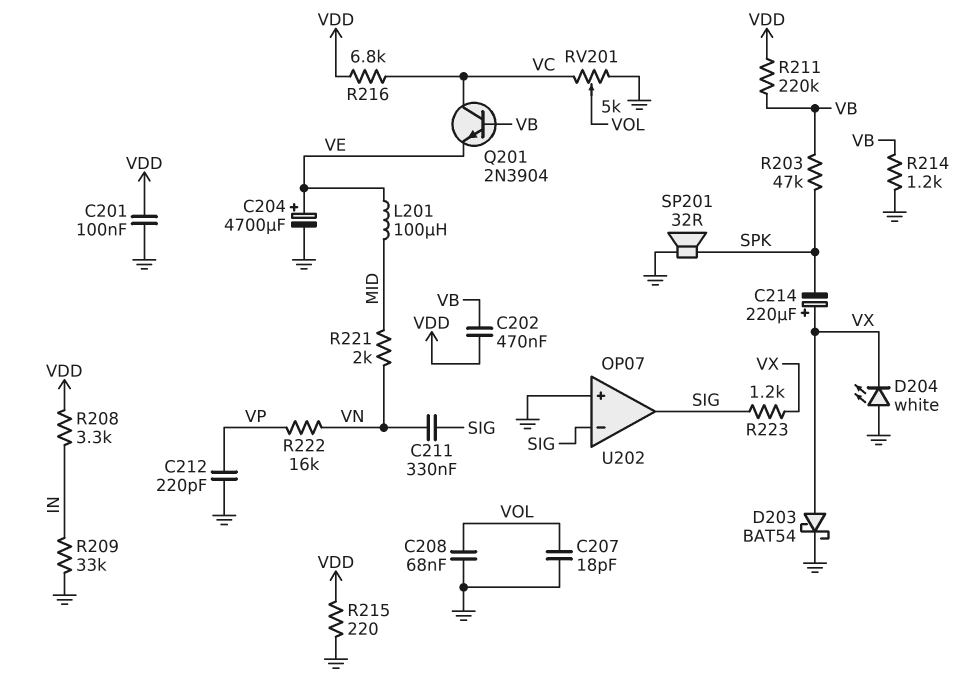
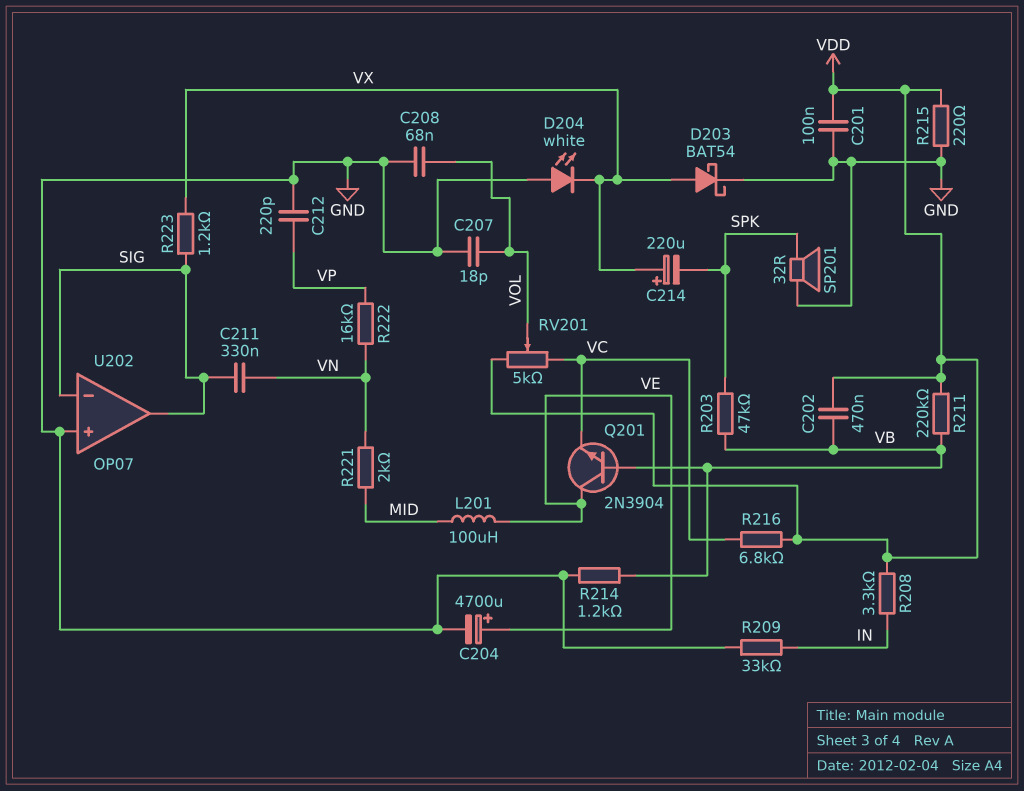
Q201: NPN 2N3904 (B VB, C VC, E VE) -> NPN 2N3904 (B VB, C VE, E VC)
RV201: 5k (GND, VC, wiper VOL) -> 5k (VC, VDD, wiper VOL)

